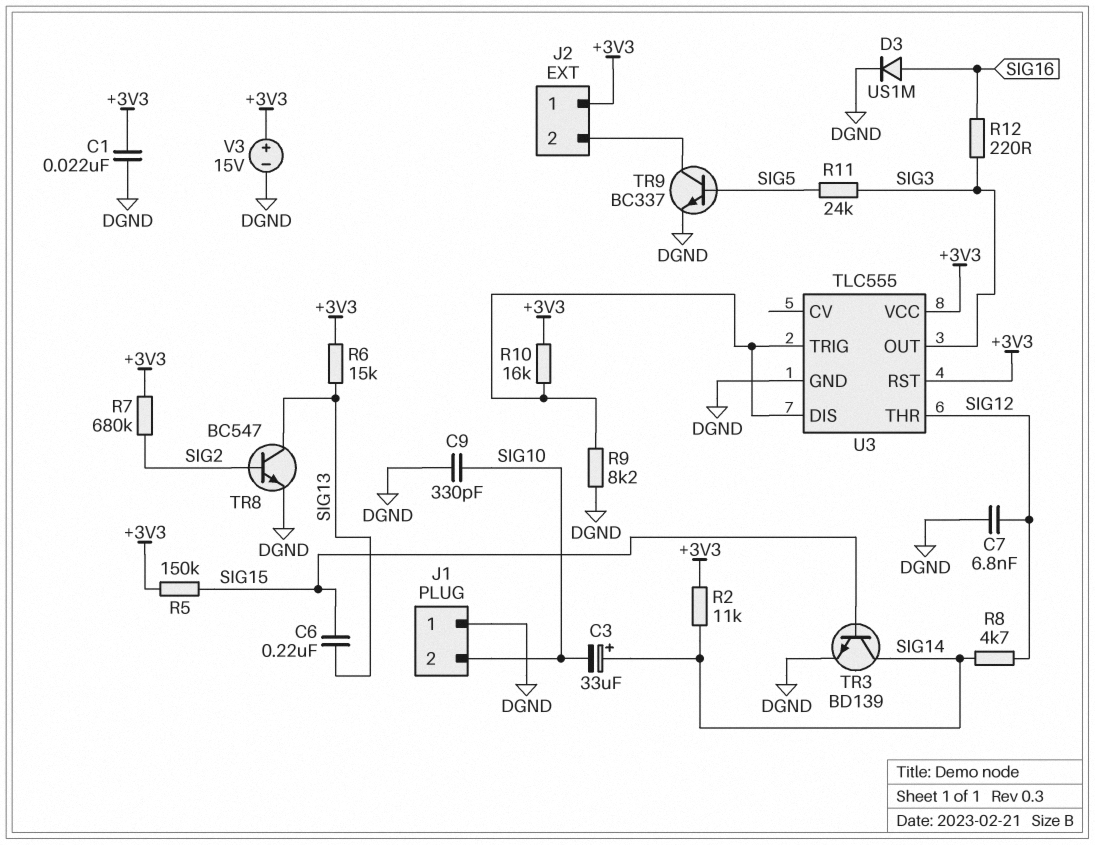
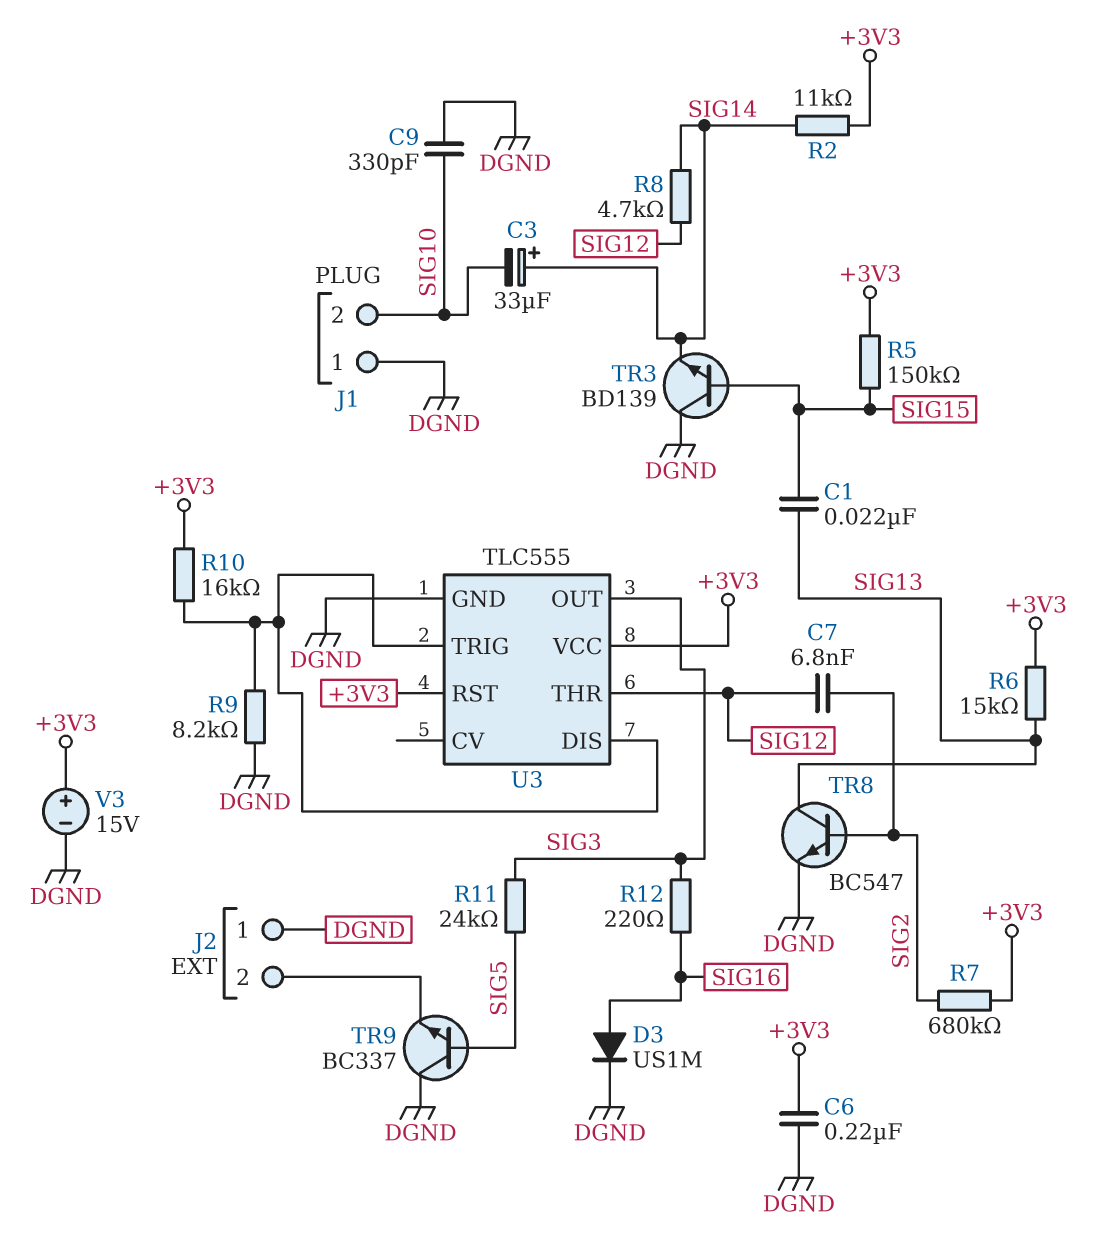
C1: 22nF (+3V3, DGND) -> 22nF (SIG13, SIG15)
C6: 220nF (SIG13, SIG15) -> 220nF (+3V3, DGND)
C7: 6.8nF (DGND, SIG12) -> 6.8nF (SIG2, SIG12)
J2 pin 1: +3V3 -> DGND
TR3: NPN BD139 (B SIG15, C SIG14, E DGND) -> NPN BD139 (B SIG15, C DGND, E SIG14)
TR9: NPN BC337 (B SIG5, C J2/2, E DGND) -> NPN BC337 (B SIG5, C DGND, E J2/2)

